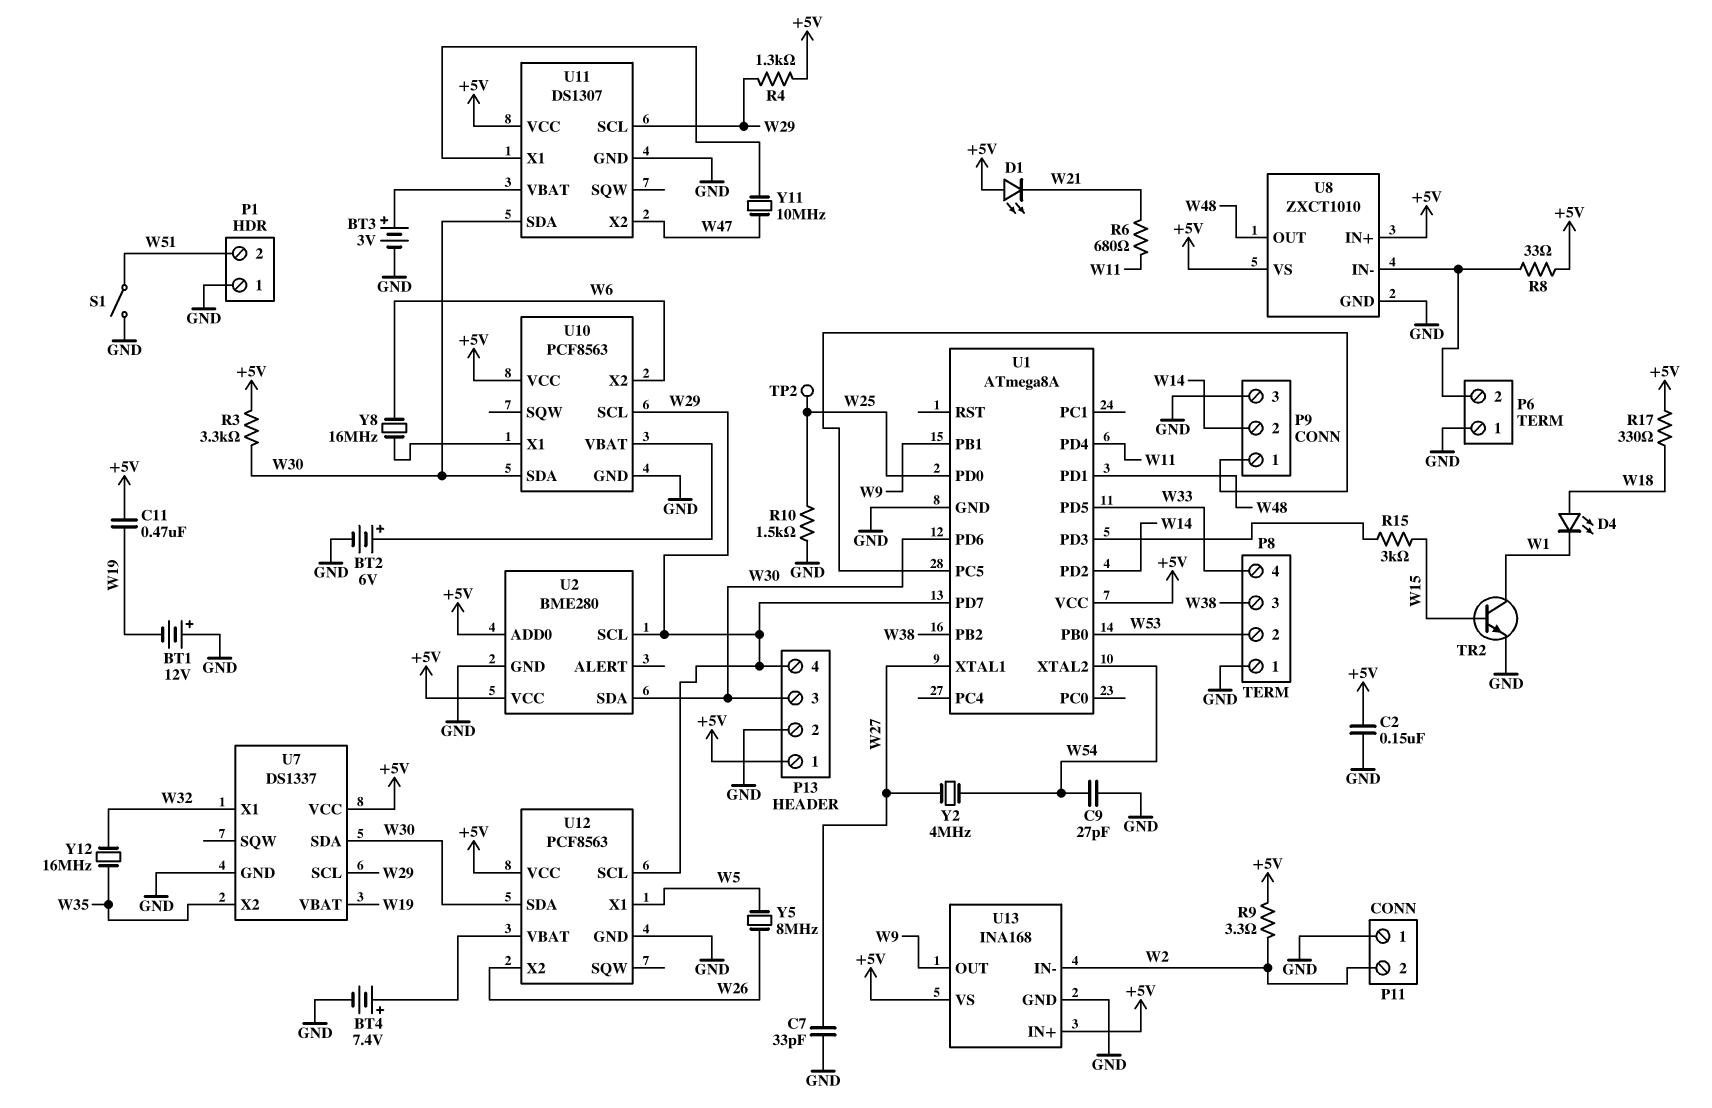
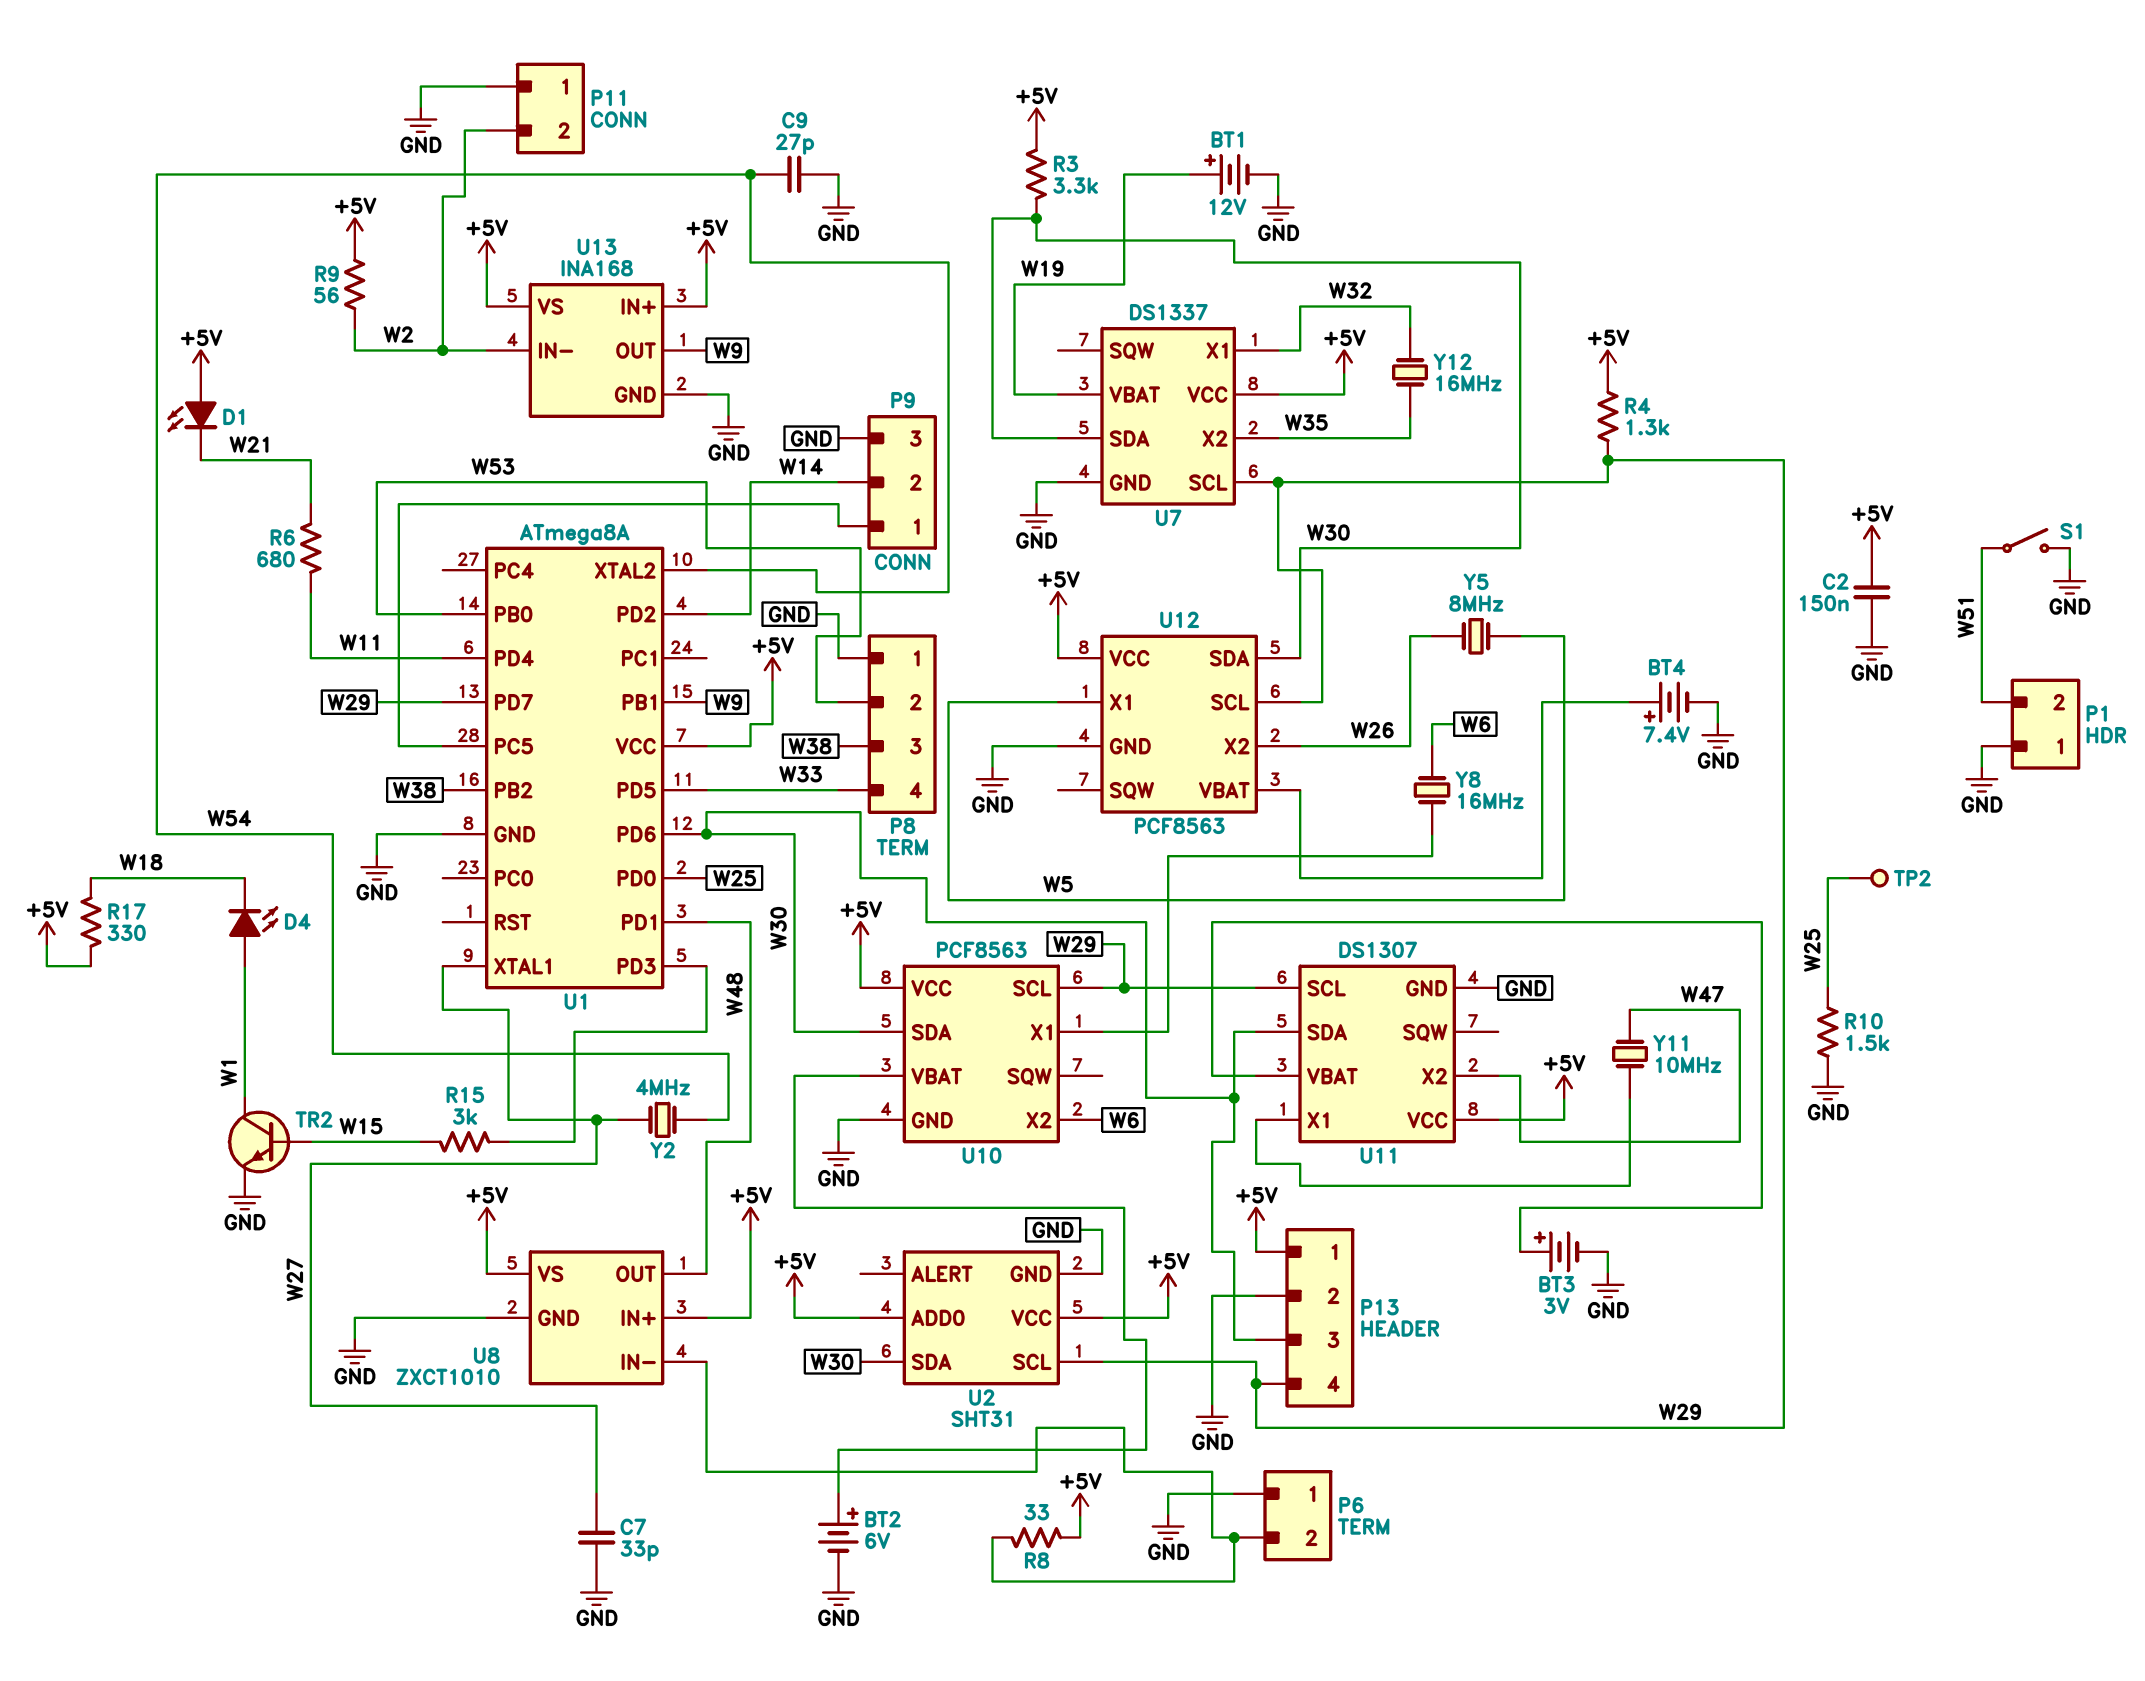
BT1: 12V (plus GND, minus W19) -> 12V (plus W19, minus GND)
C11: 470nF (+5V, W19) -> none
D4: LED (A W18, K W1) -> LED (A W1, K W18)
R9: 3.3 (+5V, W2) -> 56 (+5V, W2)
U2: BME280 -> SHT31

